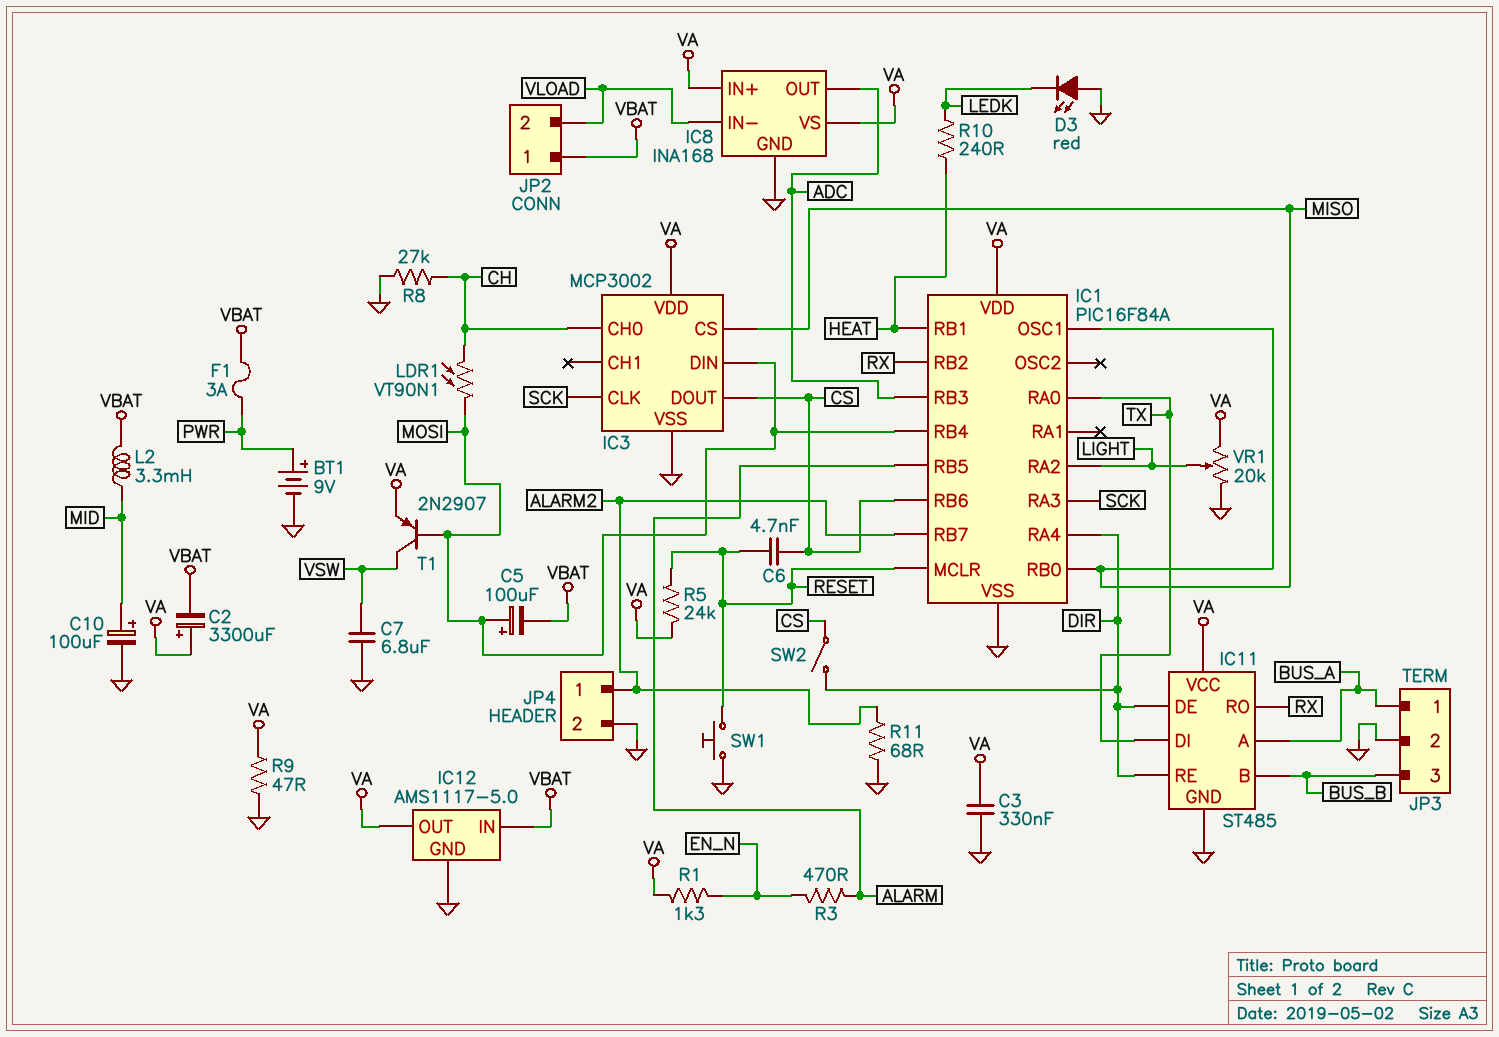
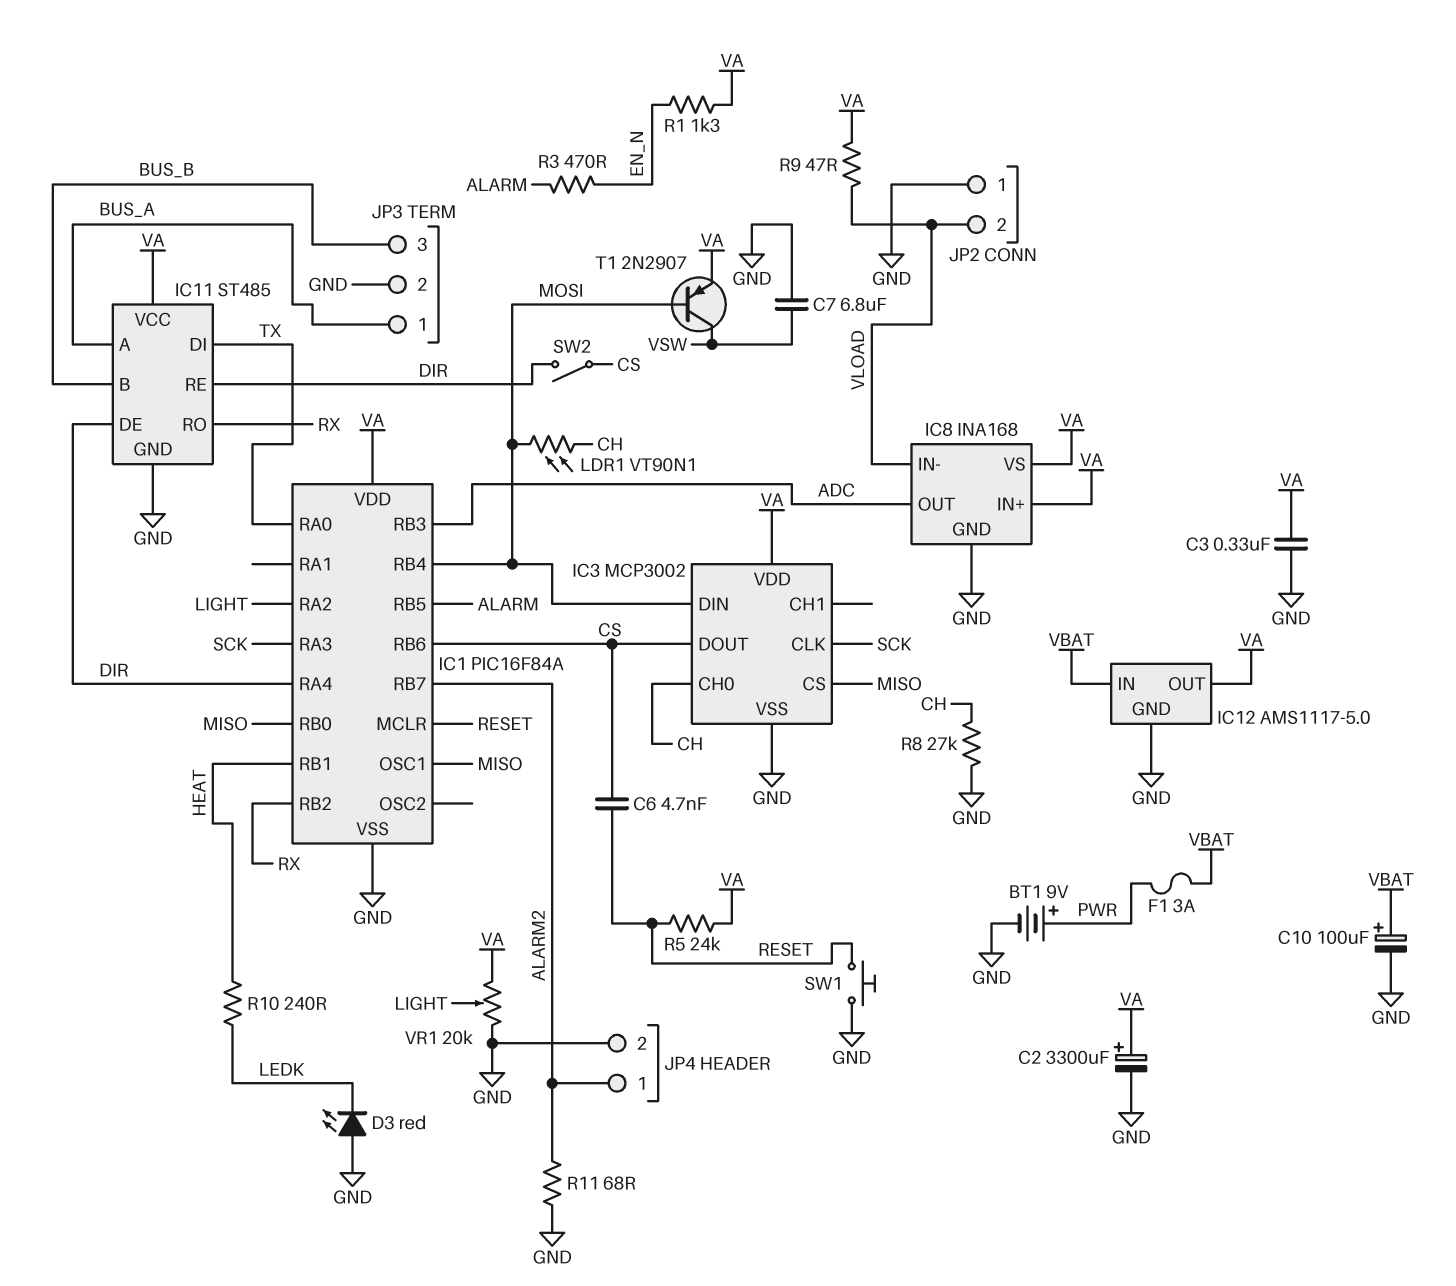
C2: 3300uF (plus VA, minus VBAT) -> 3300uF (plus VA, minus GND)
C5: 100uF (plus MOSI, minus VBAT) -> none
C10: 100uF (plus MID, minus GND) -> 100uF (plus VBAT, minus GND)
JP2 pin 1: VBAT -> GND
L2: 3.3mH (MID, VBAT) -> none
R9: 47 (GND, VA) -> 47 (VA, VLOAD)

